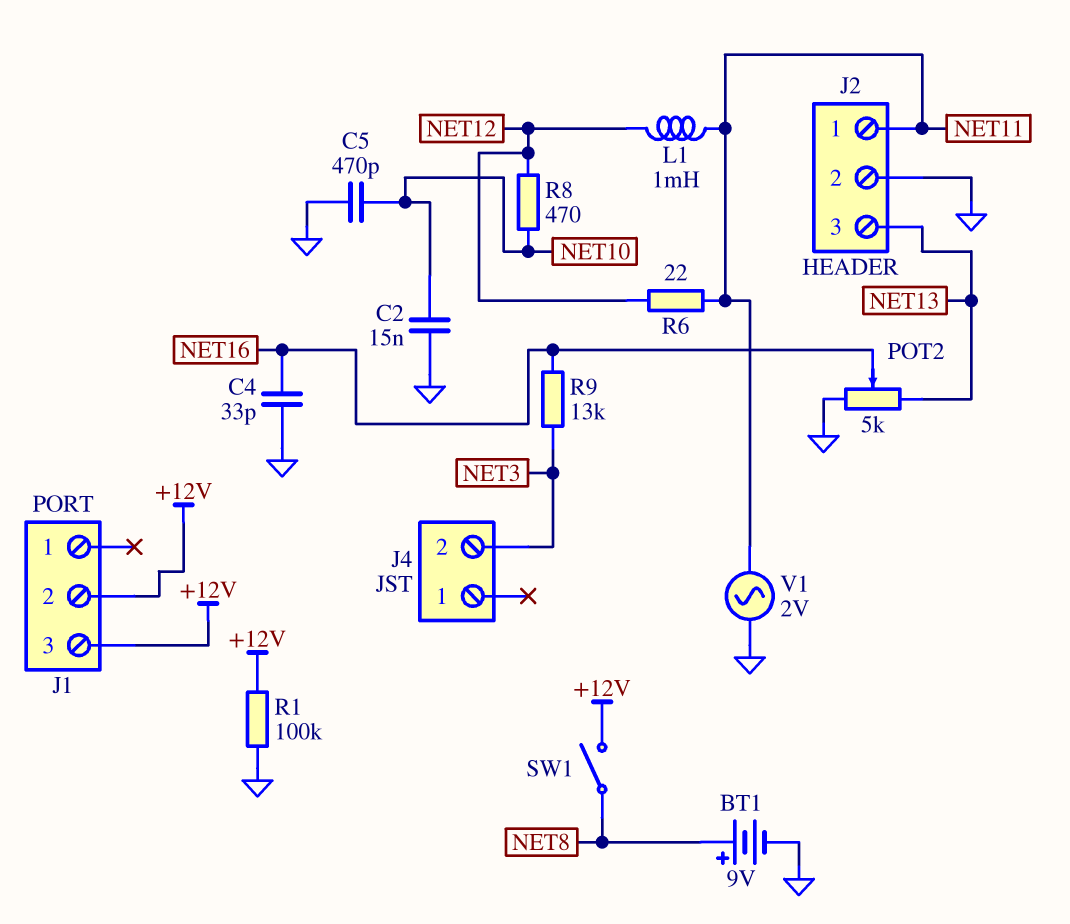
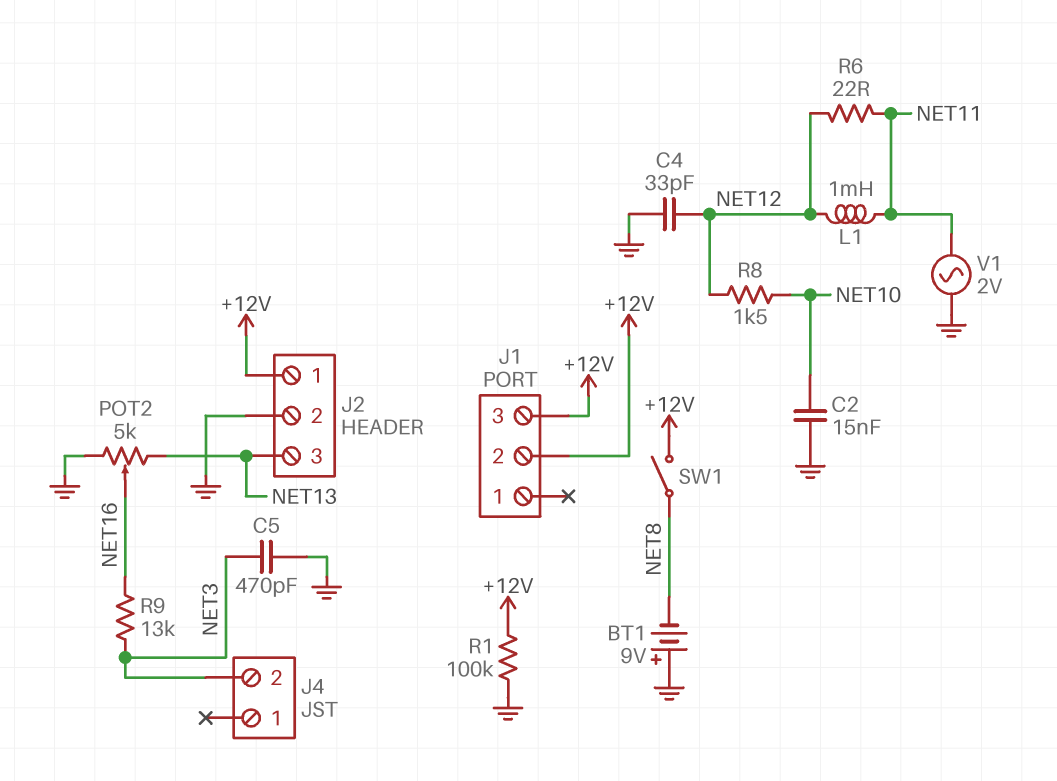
BT1: 9V (plus NET8, minus GND) -> 9V (plus GND, minus NET8)
C4: 33pF (GND, NET16) -> 33pF (GND, NET12)
C5: 470pF (GND, NET10) -> 470pF (GND, NET3)
J2 pin 1: NET11 -> +12V
R8: 470 (NET10, NET12) -> 1.5k (NET10, NET12)

